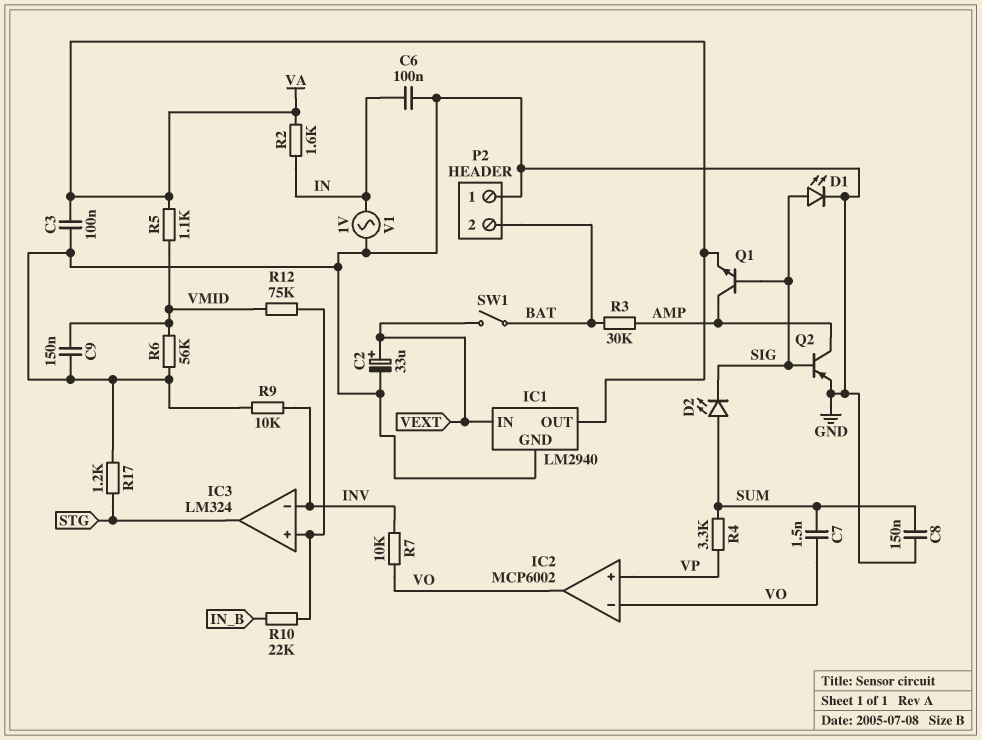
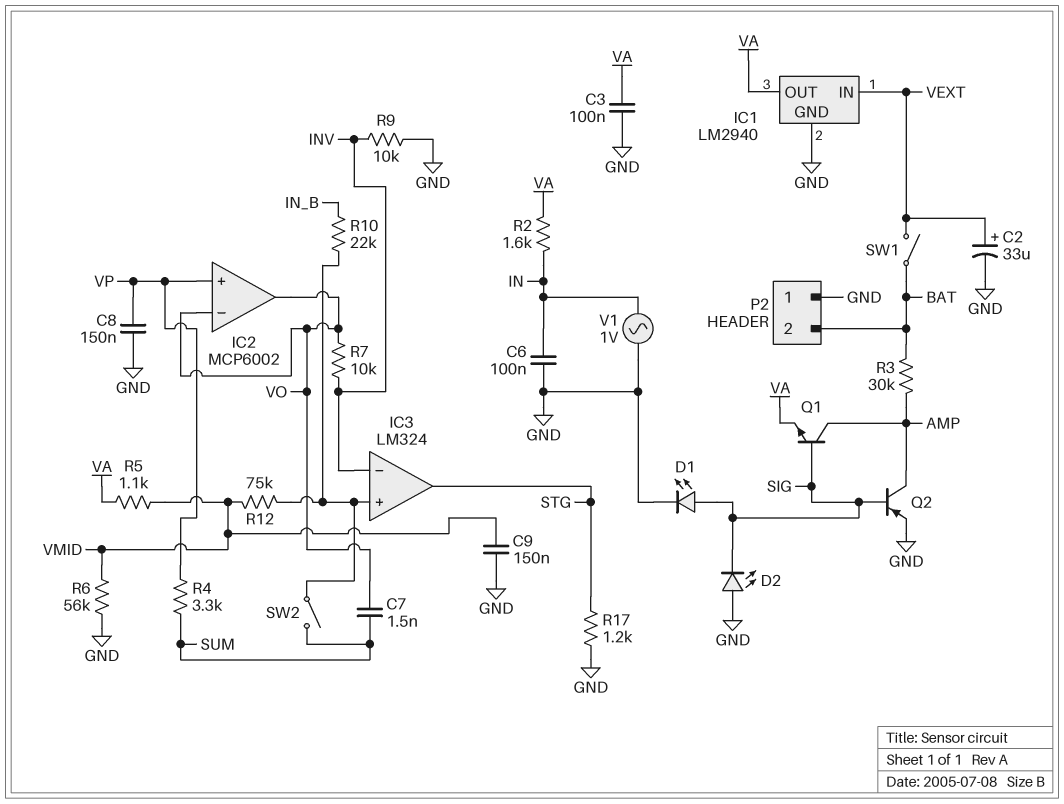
C8: 150nF (GND, SUM) -> 150nF (GND, VP)
D2: LED (A SUM, K SIG) -> LED (A GND, K SIG)
SW2: none -> switch (IC3/in+, SUM)

